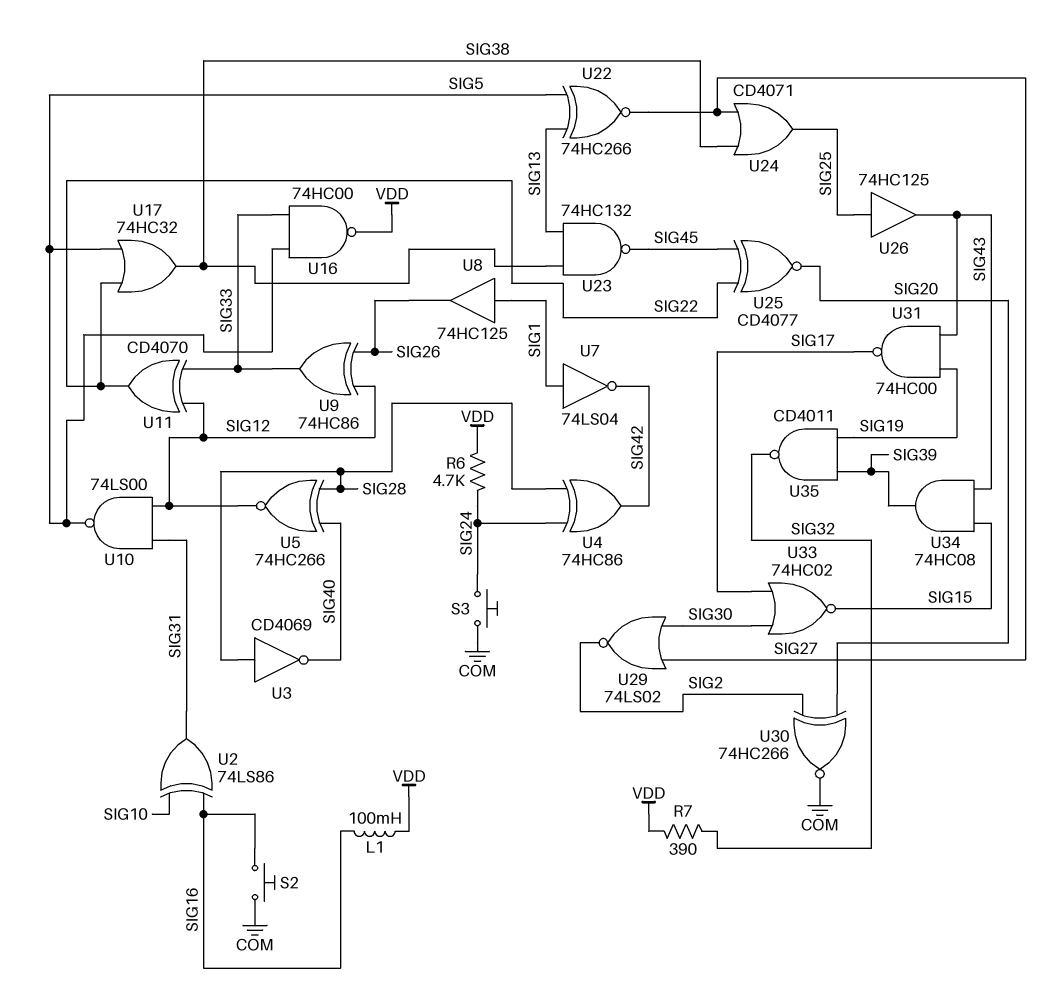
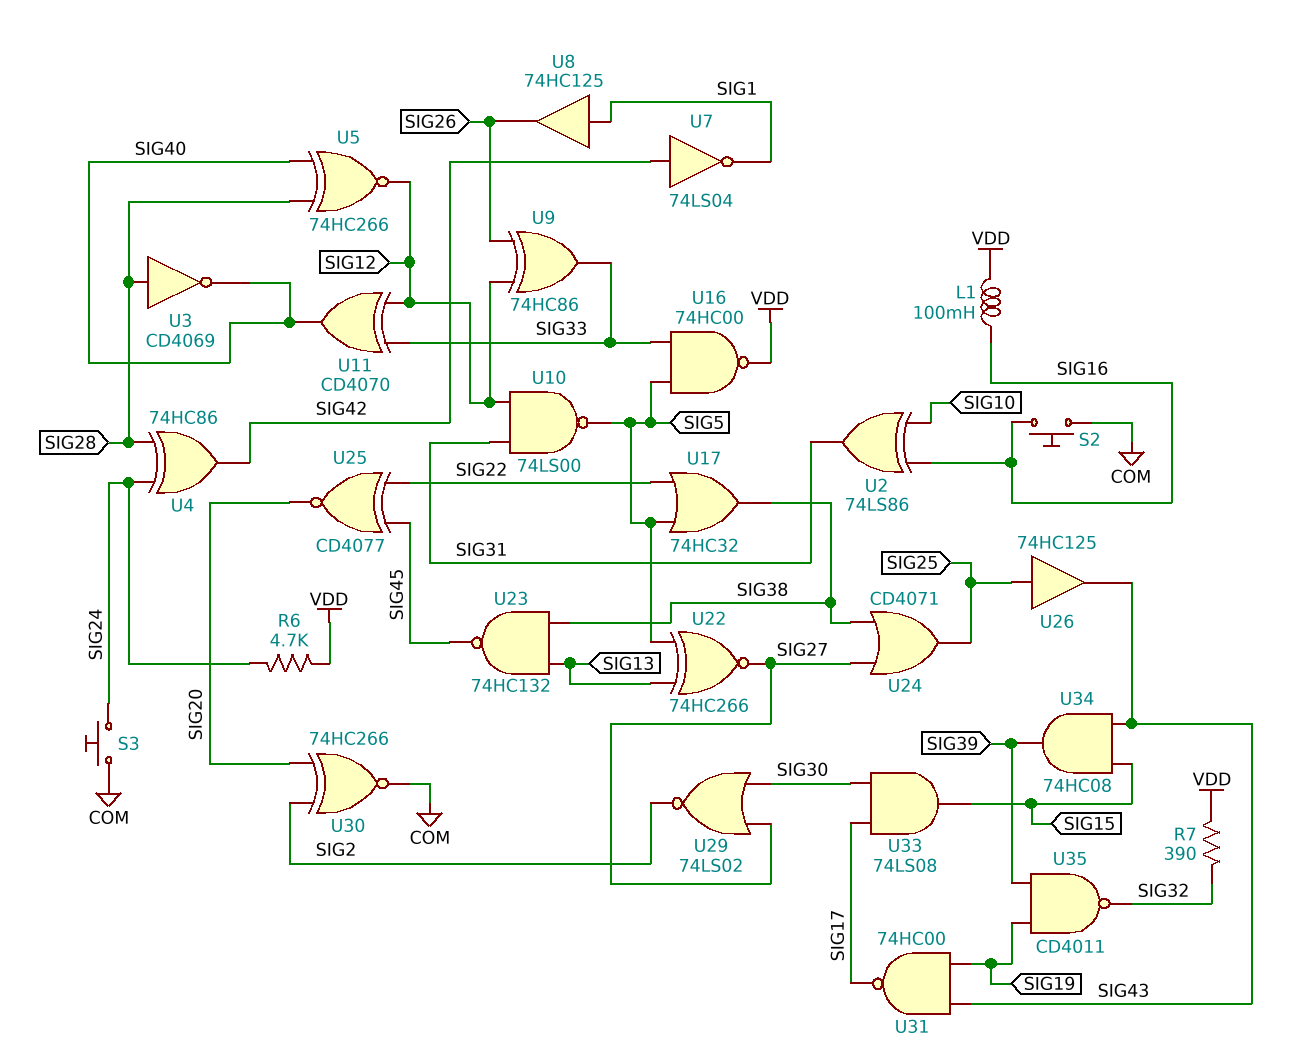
U7: NOT 74LS04 (in SIG1, out SIG42) -> NOT 74LS04 (in SIG42, out SIG1)
U11: XOR CD4070 (in SIG12, in SIG33, out SIG22) -> XOR CD4070 (in SIG12, in SIG33, out SIG40)
U33: NOR 74HC02 (in SIG17, in SIG30, out SIG15) -> AND 74LS08 (in SIG17, in SIG30, out SIG15)

